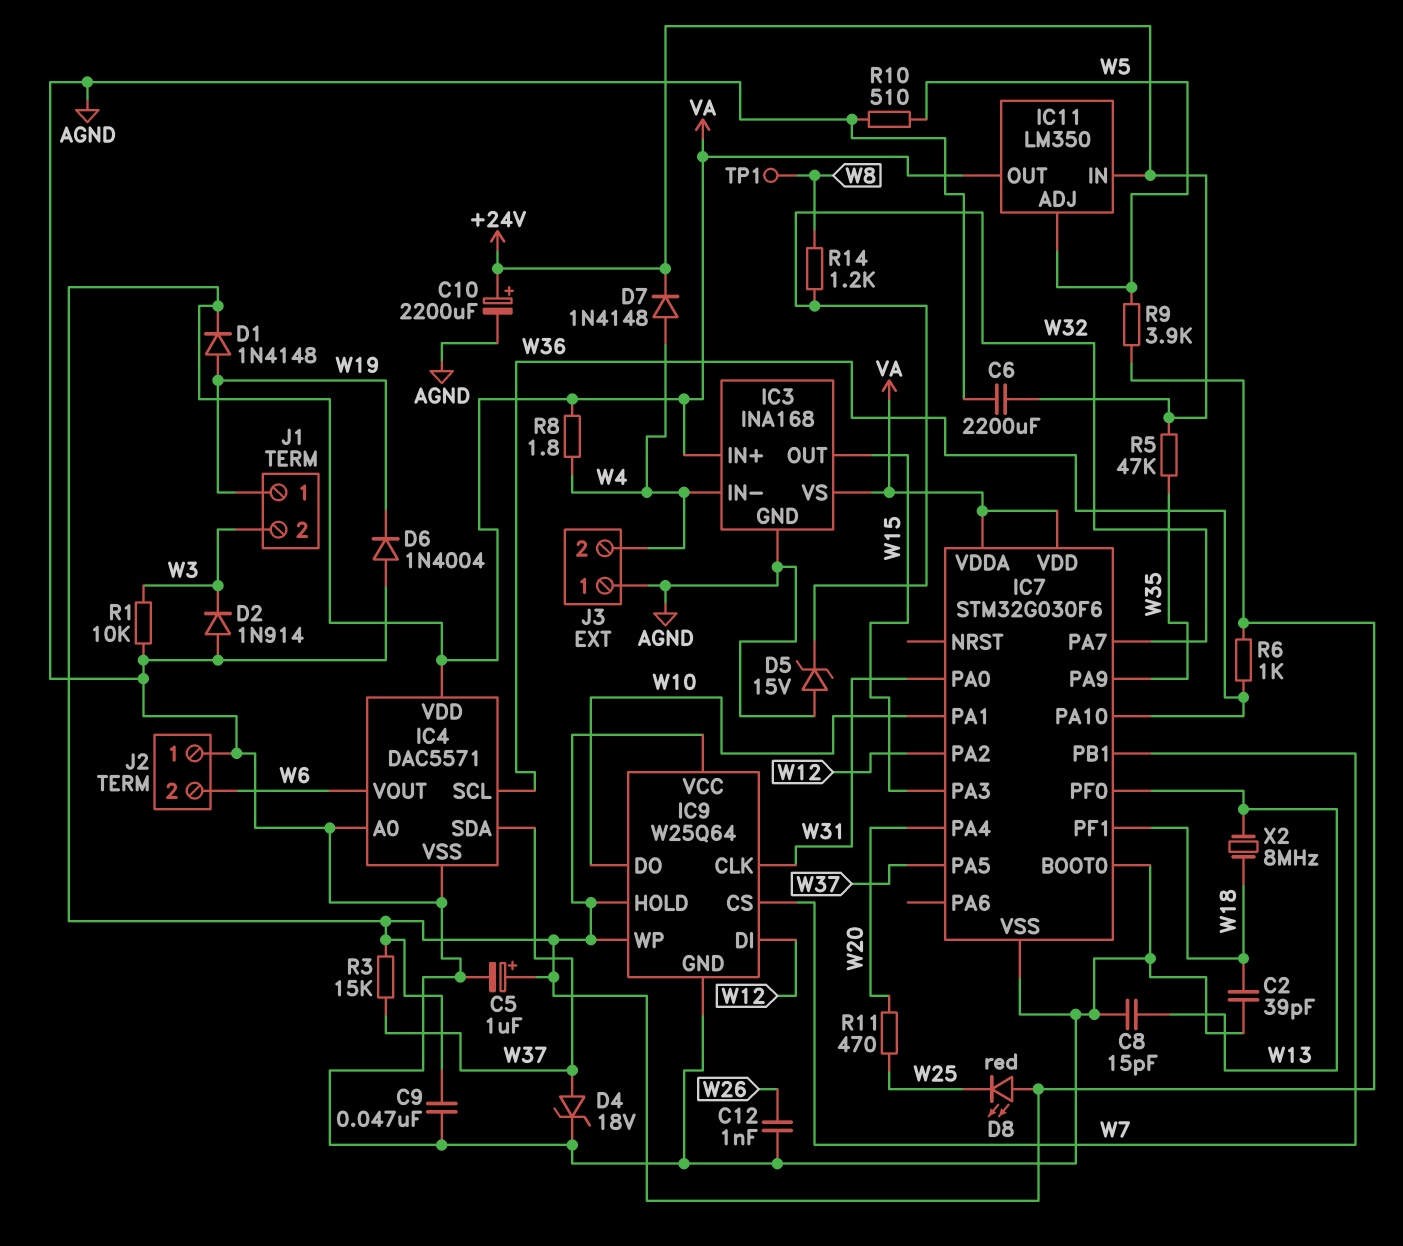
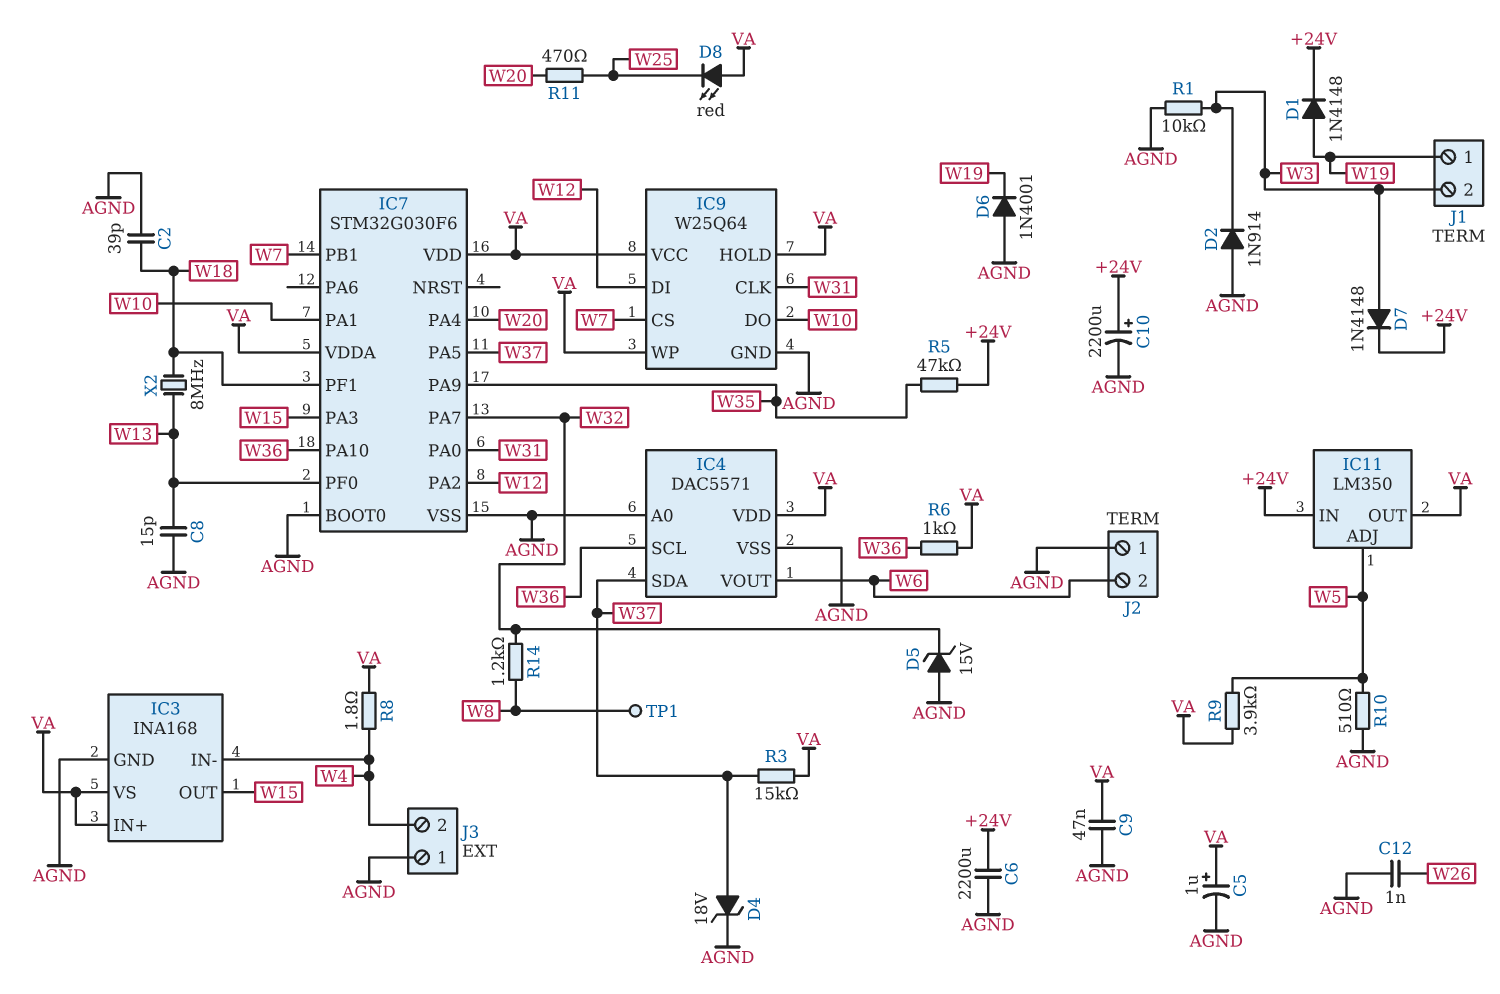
D1: diode 1N4148 (A W19, K VA) -> diode 1N4148 (A W19, K +24V)
D6: diode 1N4004 (A AGND, K W19) -> diode 1N4001 (A AGND, K W19)
D7: diode 1N4148 (A W4, K +24V) -> diode 1N4148 (A W3, K +24V)

